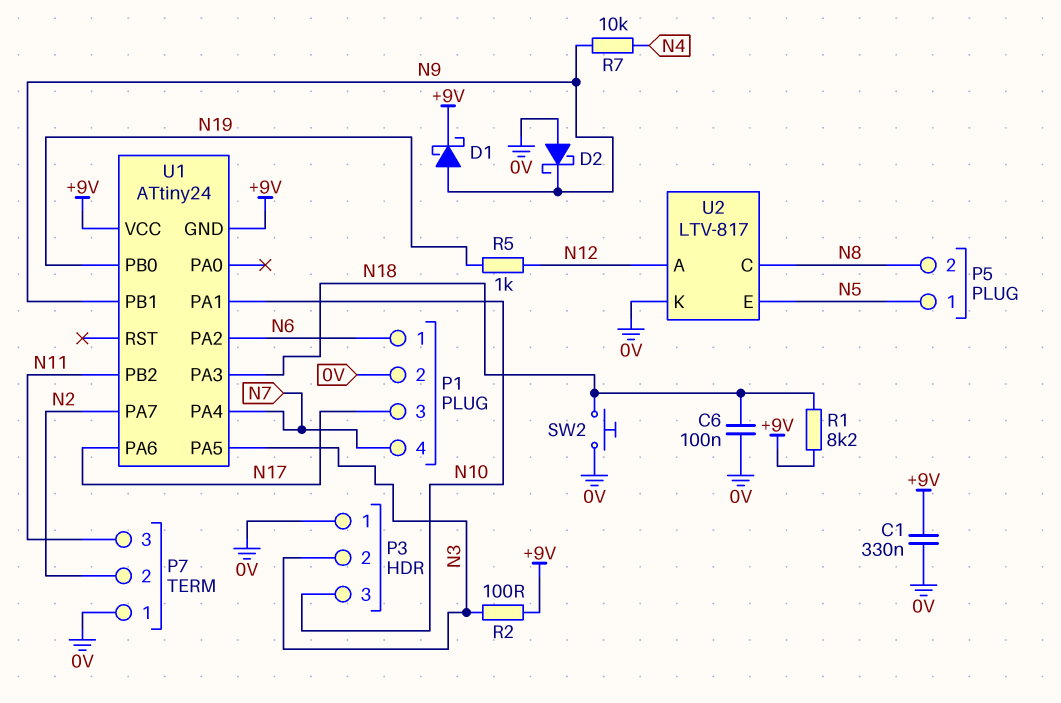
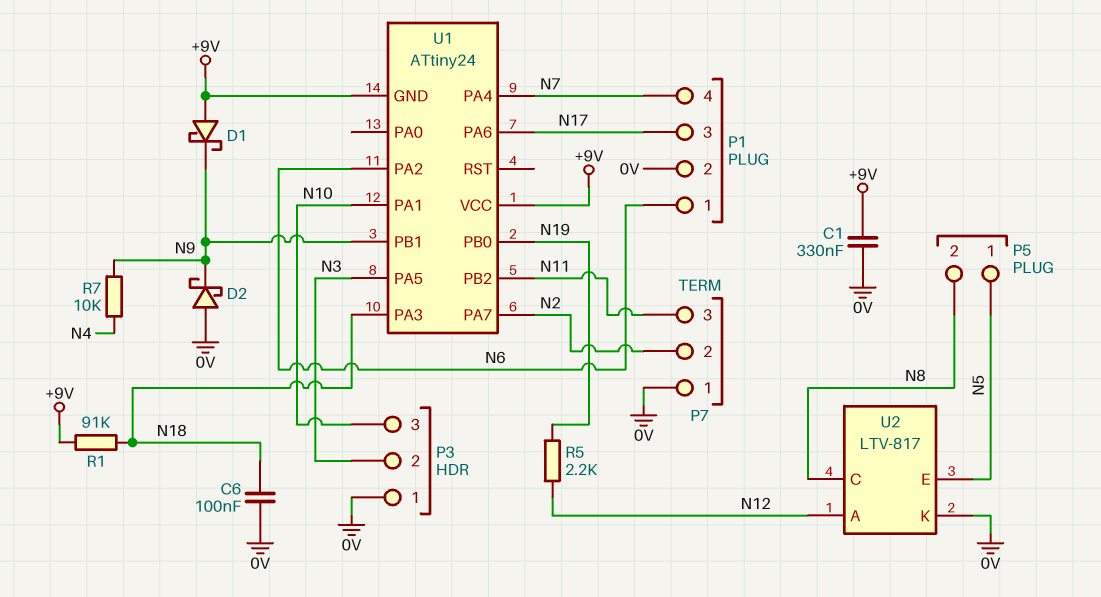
D1: schottky (A N9, K +9V) -> schottky (A +9V, K N9)
R1: 8.2k (+9V, N18) -> 91k (+9V, N18)
R2: 100 (+9V, N3) -> none
R5: 1k (N12, N19) -> 2.2k (N12, N19)
SW2: button (0V, N18) -> none

